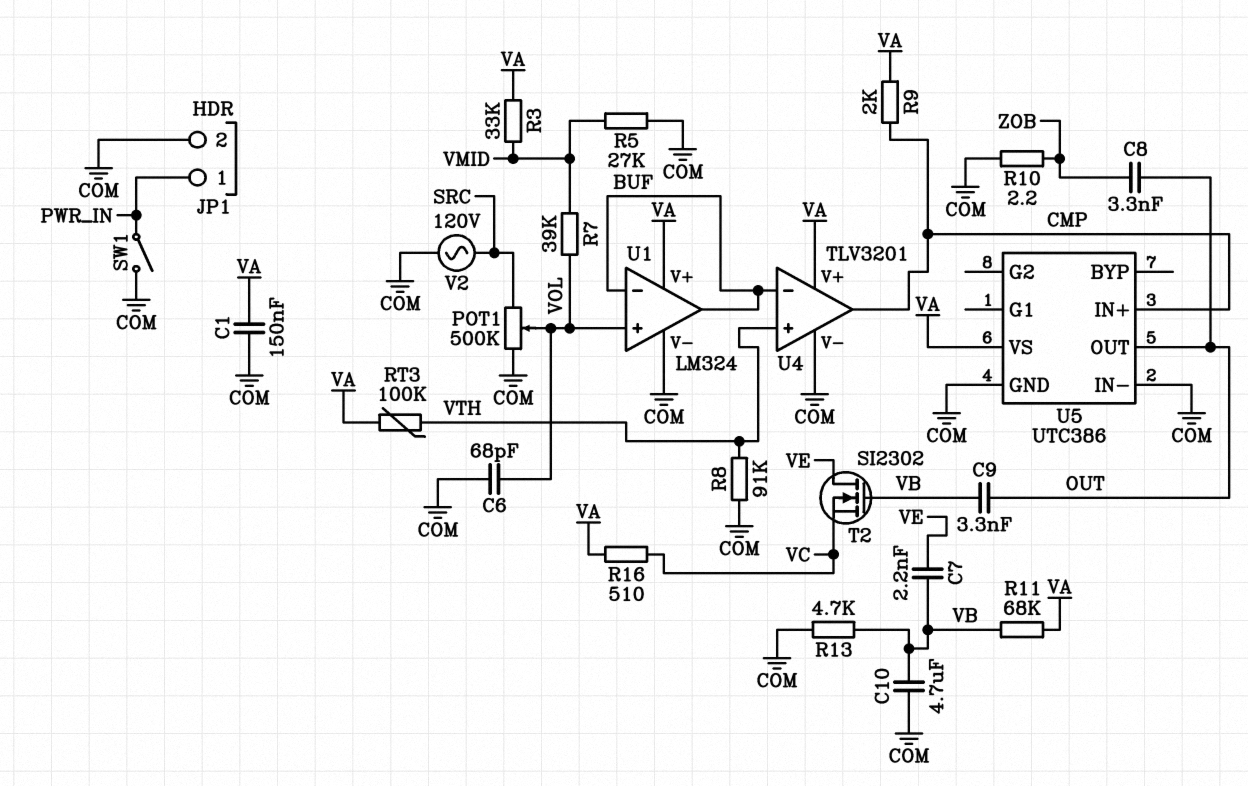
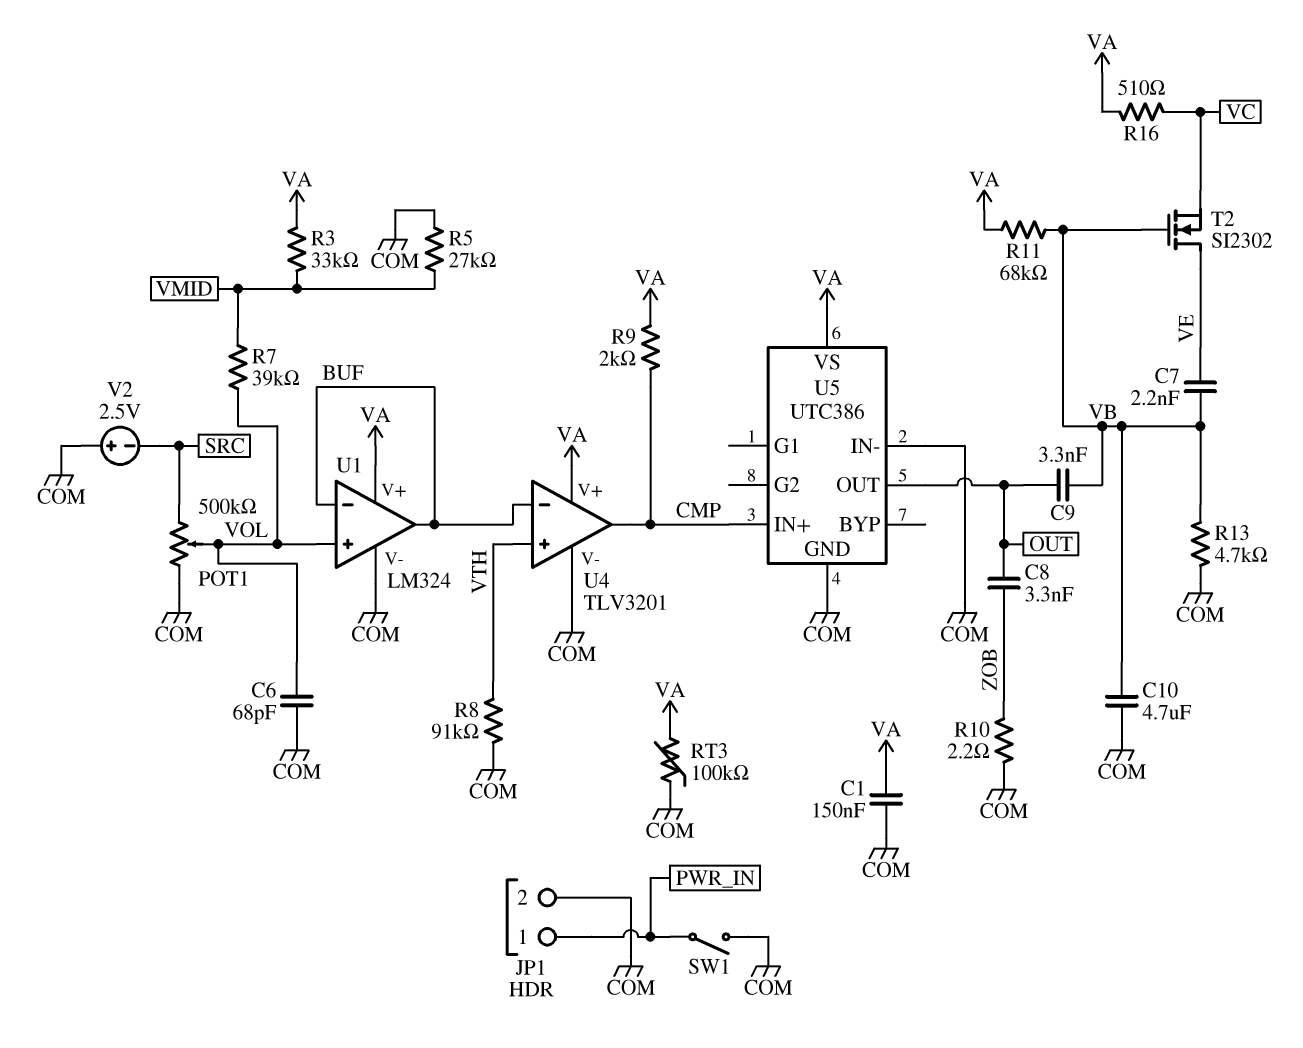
RT3: 100k (VA, VTH) -> 100k (COM, VA)
V2: AC 120V (COM, SRC) -> 2.5V (plus COM, minus SRC)

